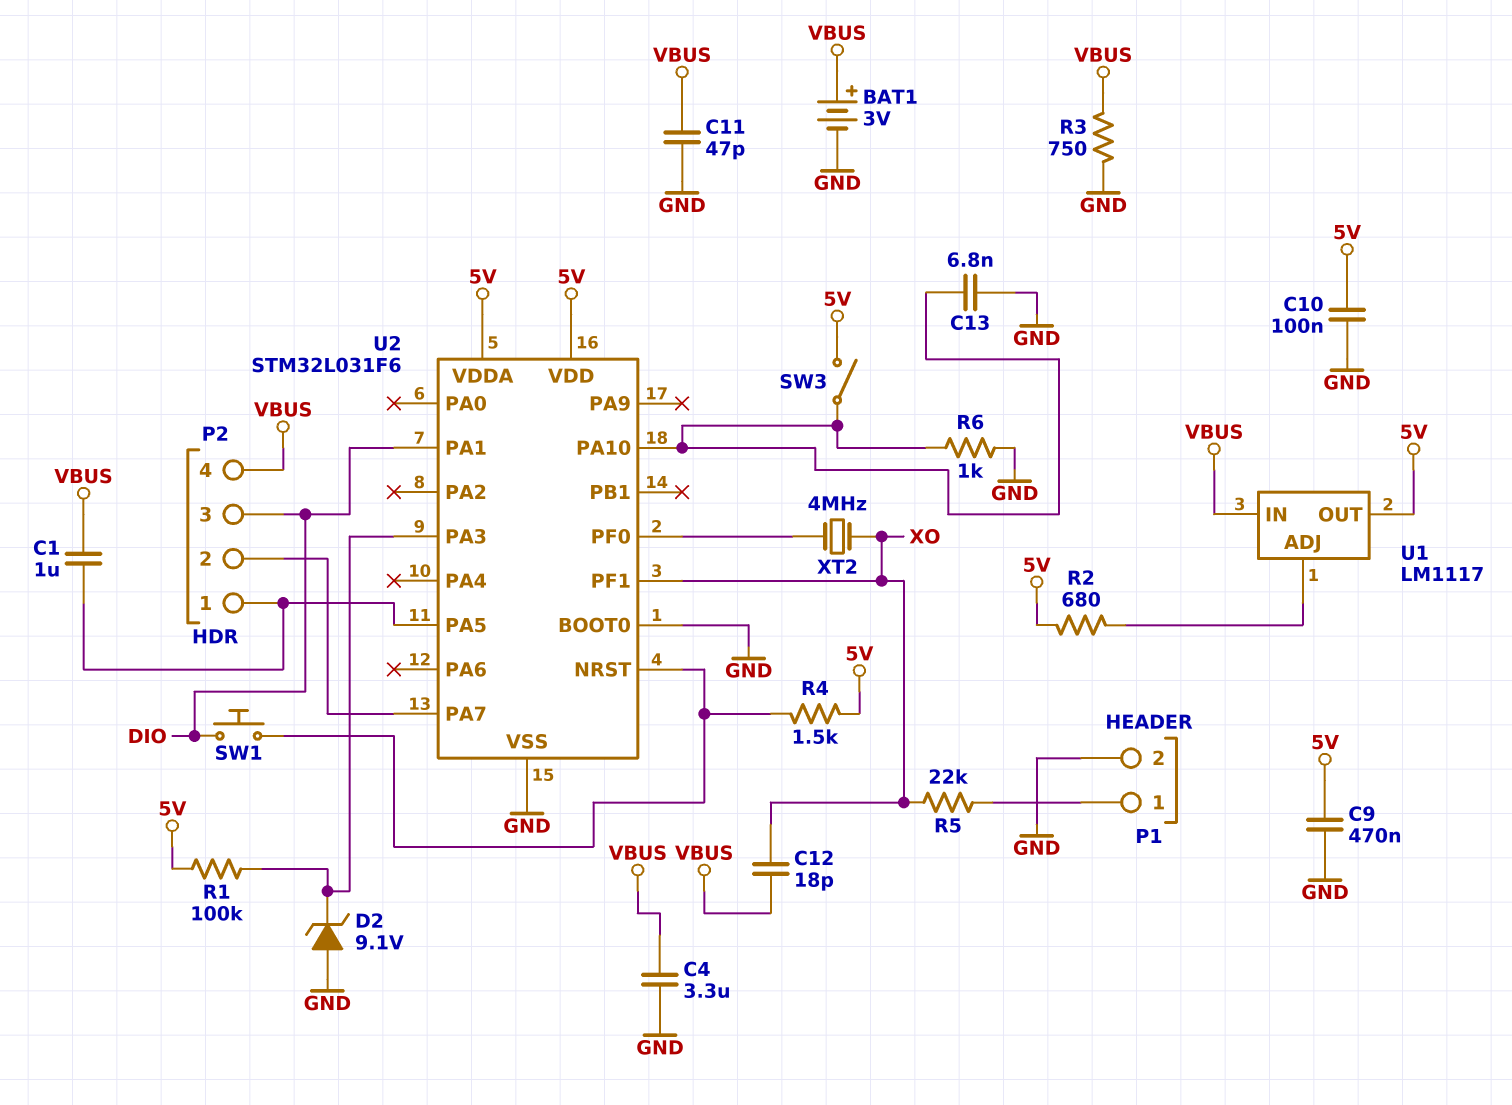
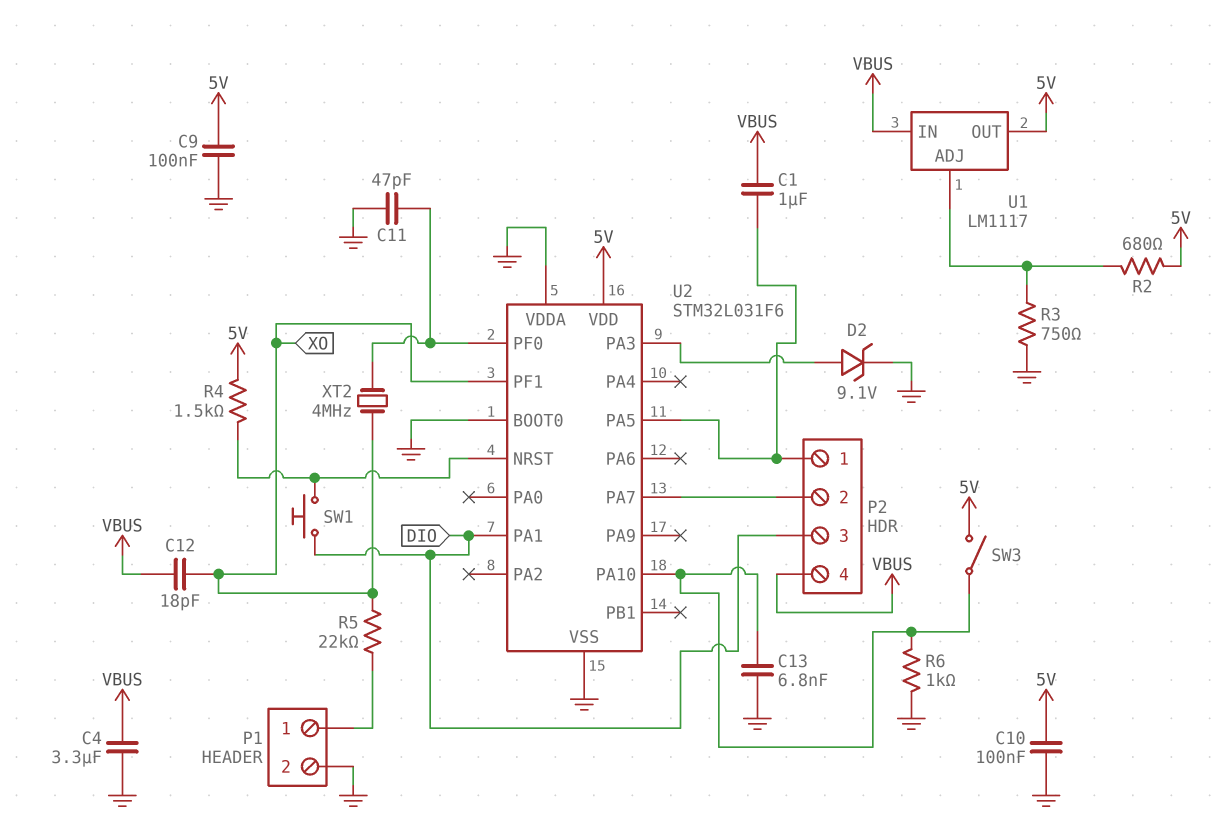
BAT1: 3V (plus VBUS, minus GND) -> none
C9: 470nF (5V, GND) -> 100nF (5V, GND)
C11: 47pF (GND, VBUS) -> 47pF (GND, U2/PF0)
D2: zener 9.1V (A GND, K U2/PA3) -> zener 9.1V (A U2/PA3, K GND)
R1: 100k (5V, U2/PA3) -> none
R3: 750 (GND, VBUS) -> 750 (GND, U1/ADJ)
U2 pin VDDA: 5V -> GND

